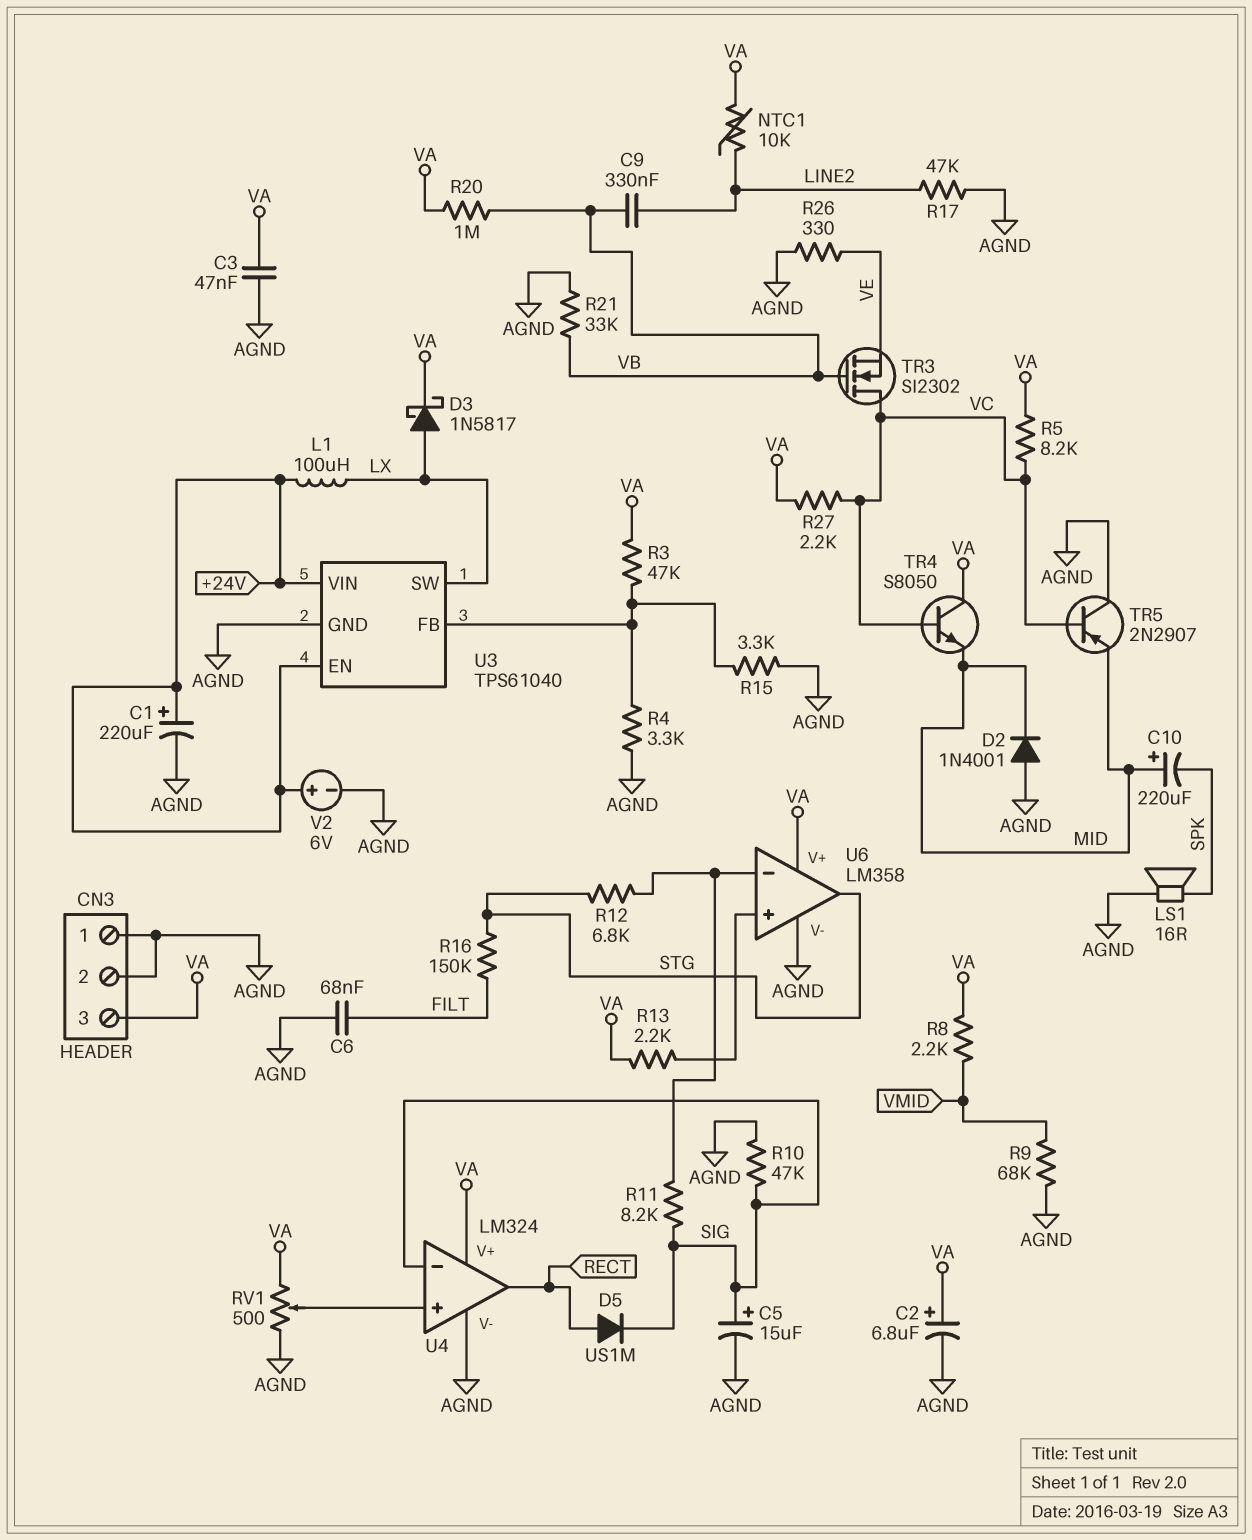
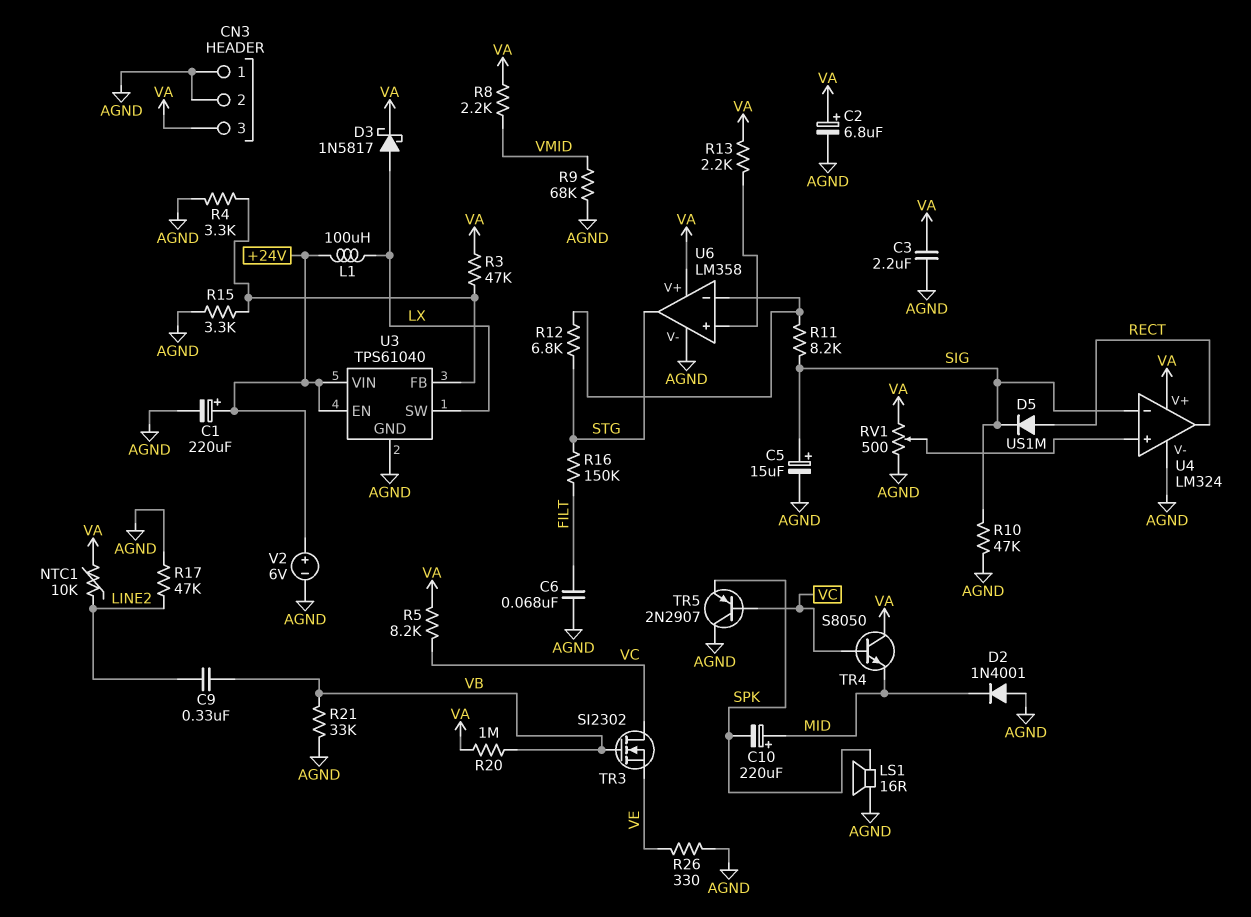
C3: 47nF (AGND, VA) -> 2.2uF (AGND, VA)
R27: 2.2k (VA, VC) -> none
TR5: PNP 2N2907 (B VC, C AGND, E MID) -> PNP 2N2907 (B VC, C AGND, E SPK)

